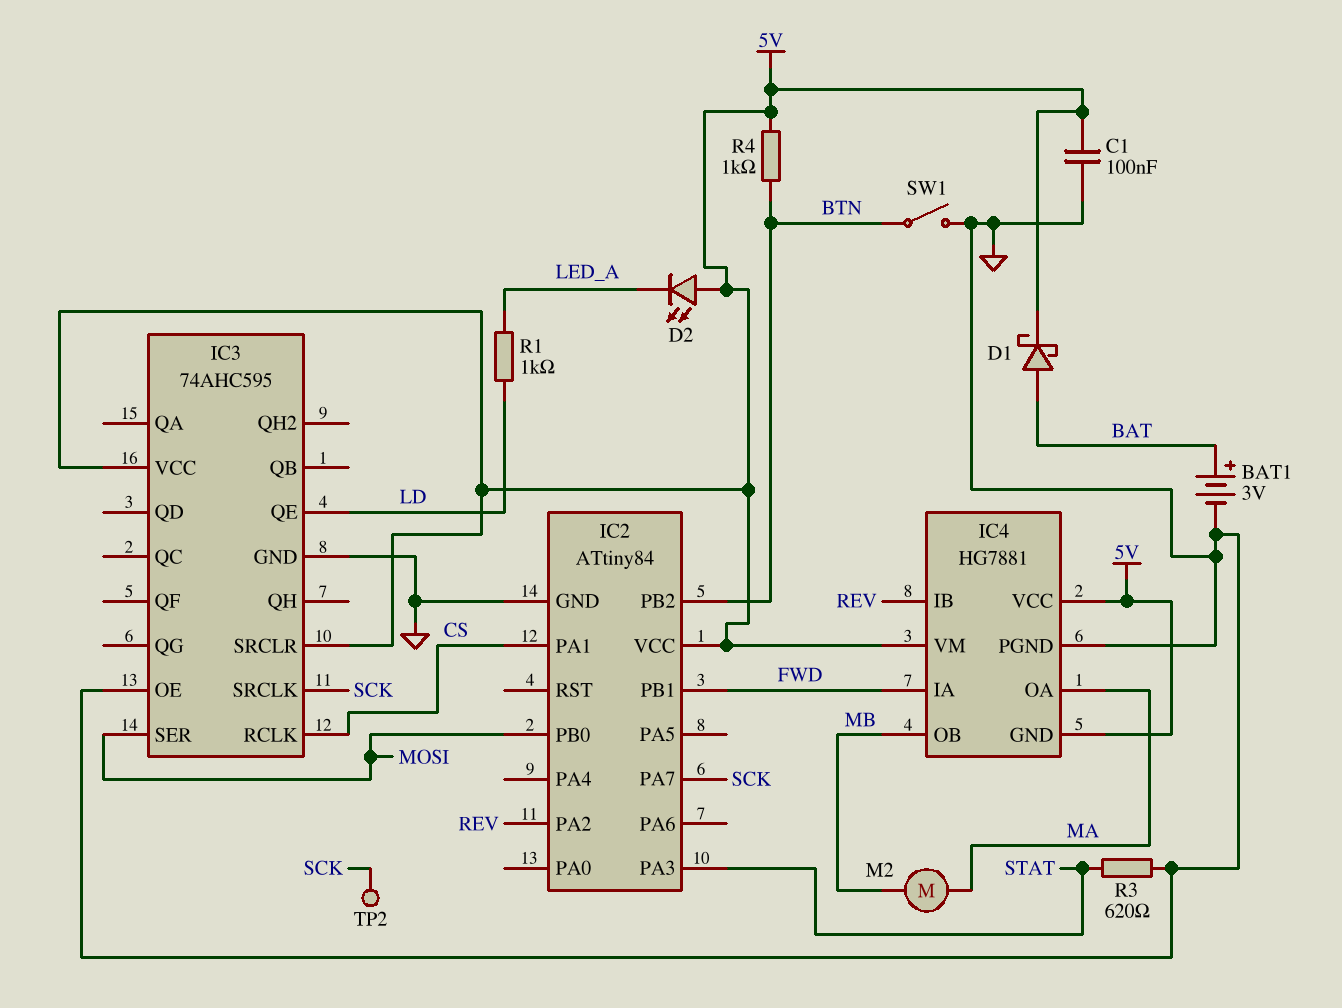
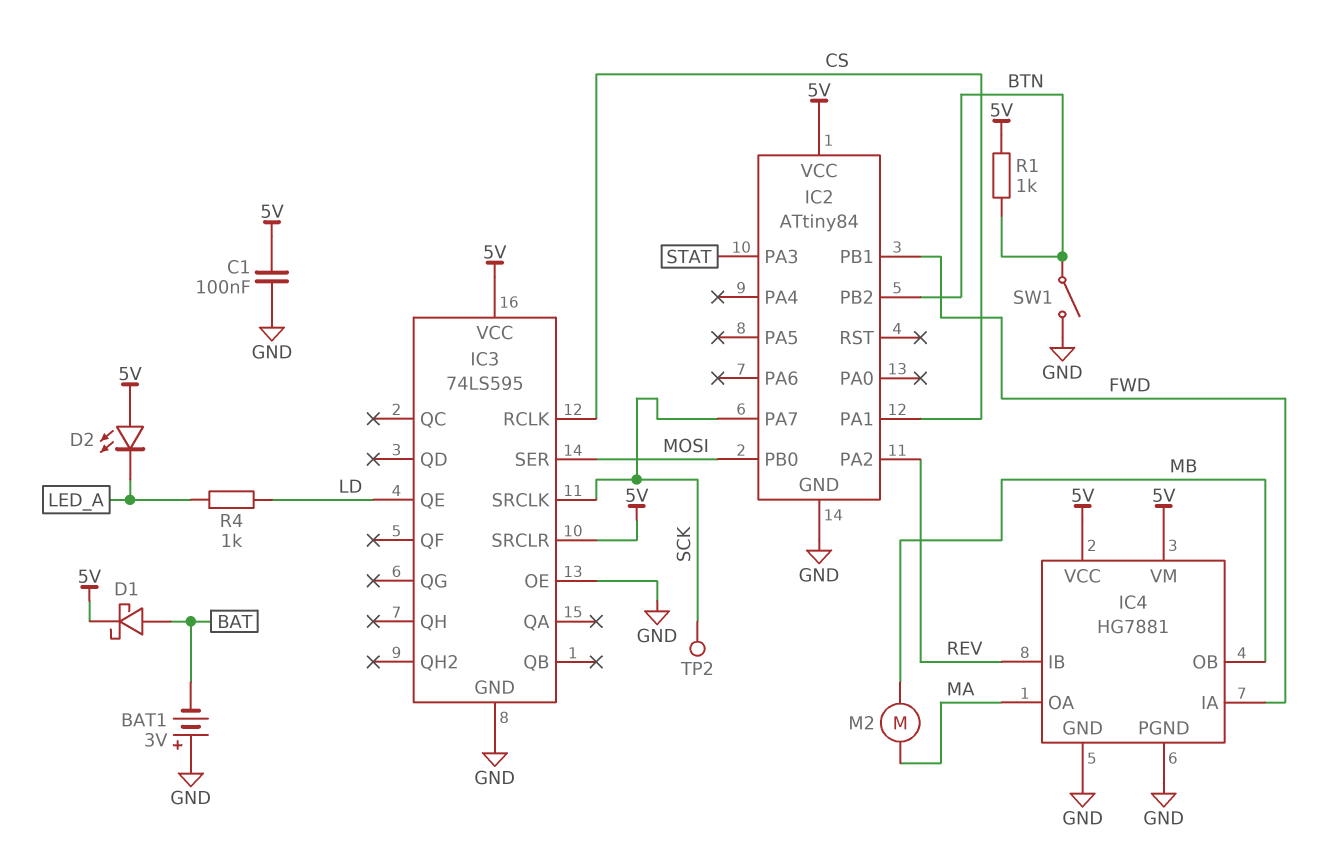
BAT1: 3V (plus BAT, minus GND) -> 3V (plus GND, minus BAT)
IC3: 74AHC595 -> 74LS595
IC4 pin GND: 5V -> GND
R1: 1k (LD, LED_A) -> 1k (5V, BTN)
R3: 620 (GND, STAT) -> none
R4: 1k (5V, BTN) -> 1k (LD, LED_A)

